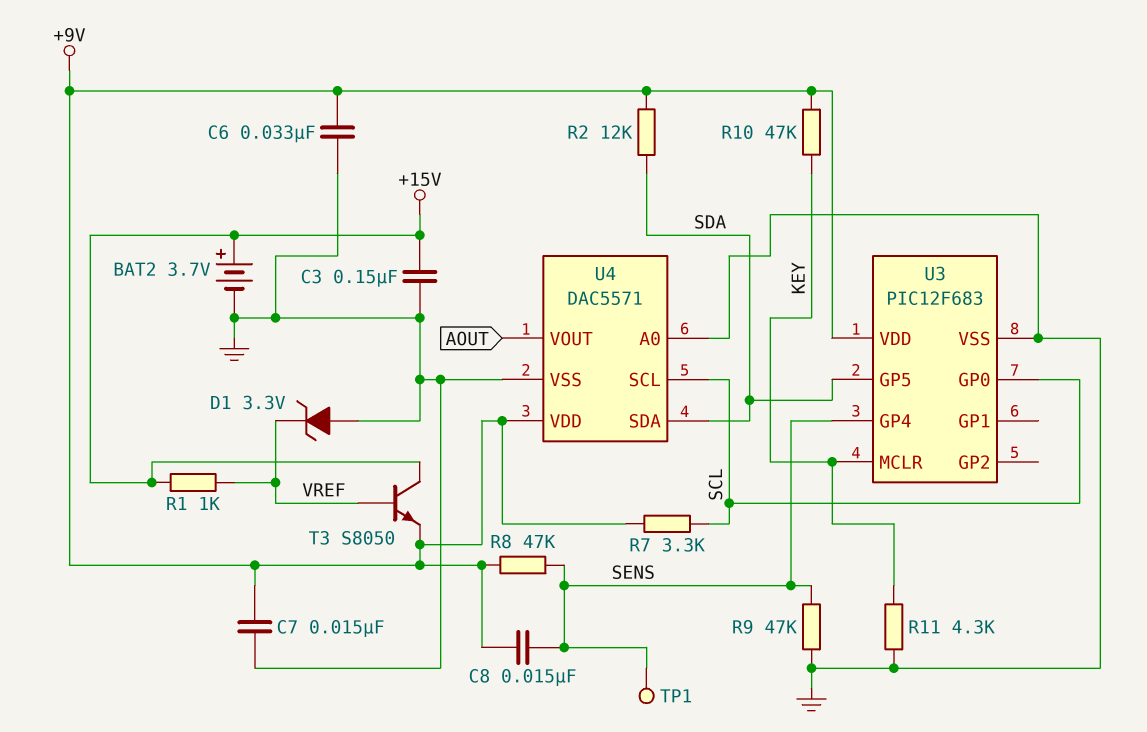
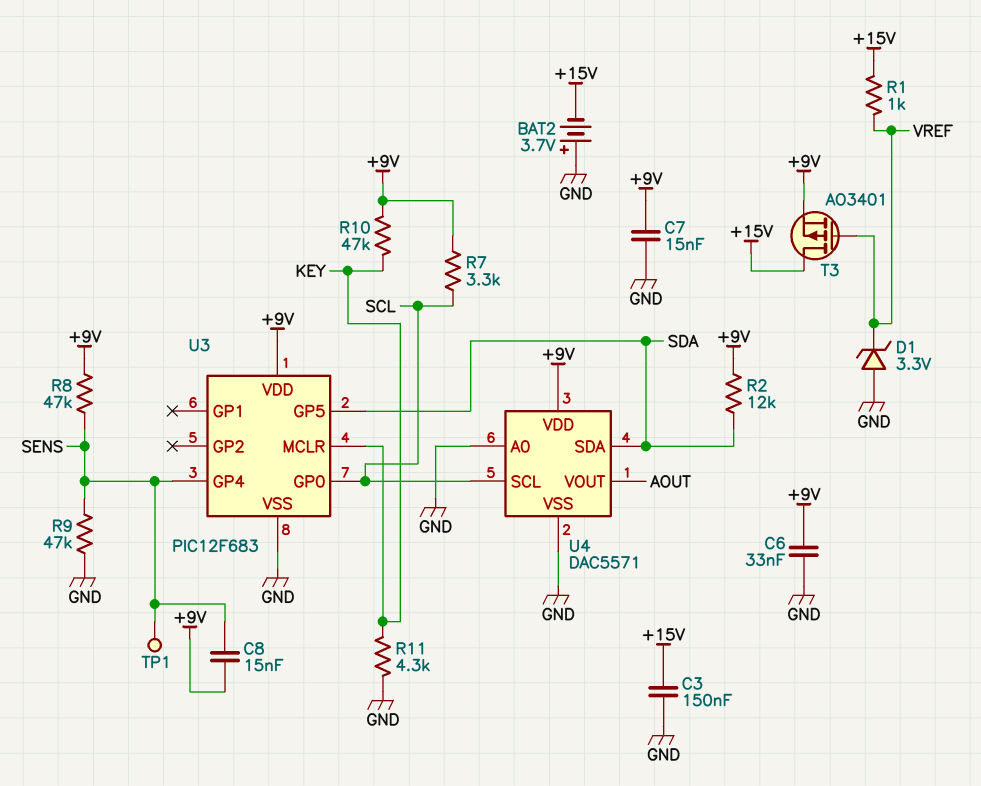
BAT2: 3.7V (plus +15V, minus GND) -> 3.7V (plus GND, minus +15V)
T3: NPN S8050 (B VREF, C +15V, E +9V) -> PMOS AO3401 (G VREF, D +15V, S +9V)

